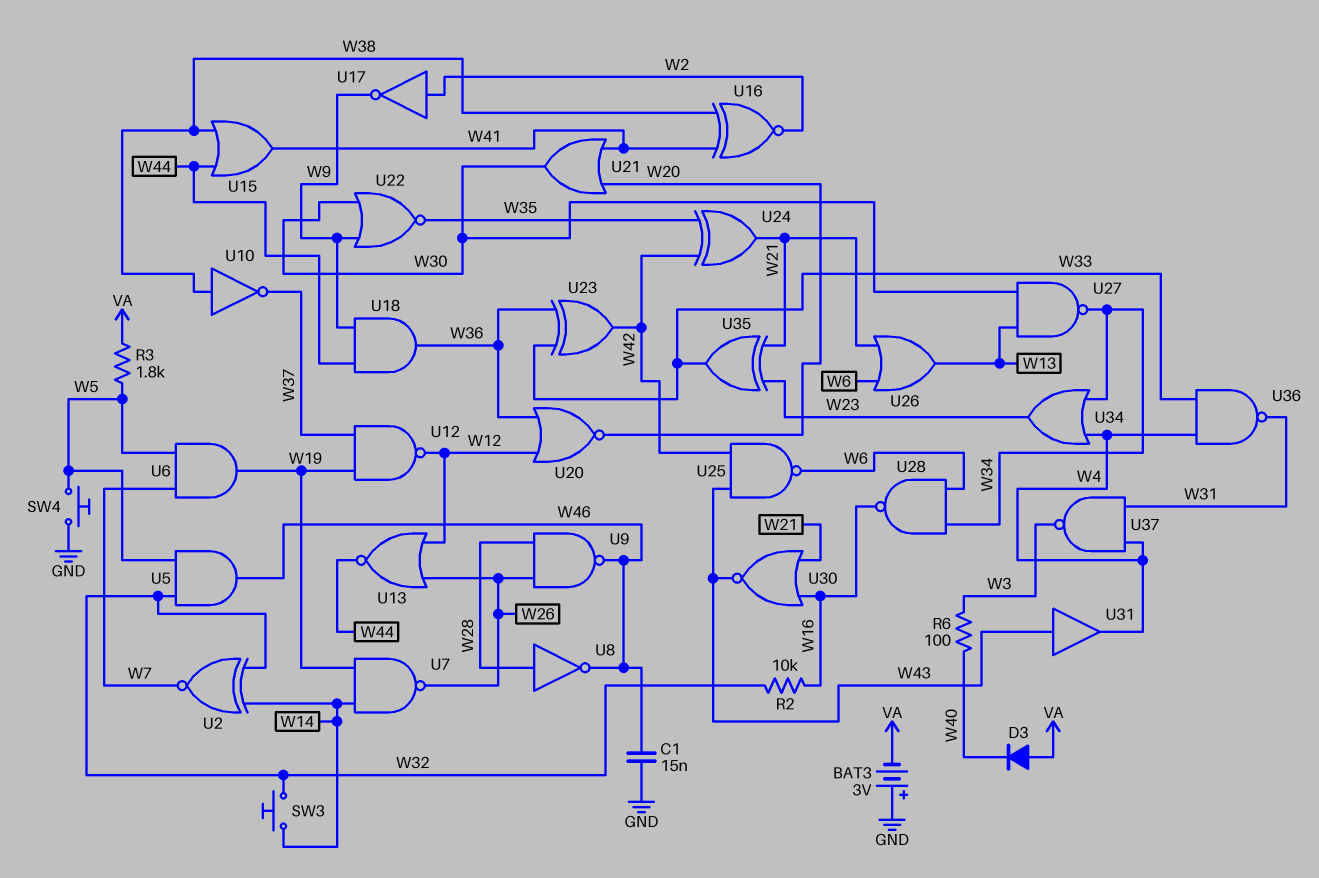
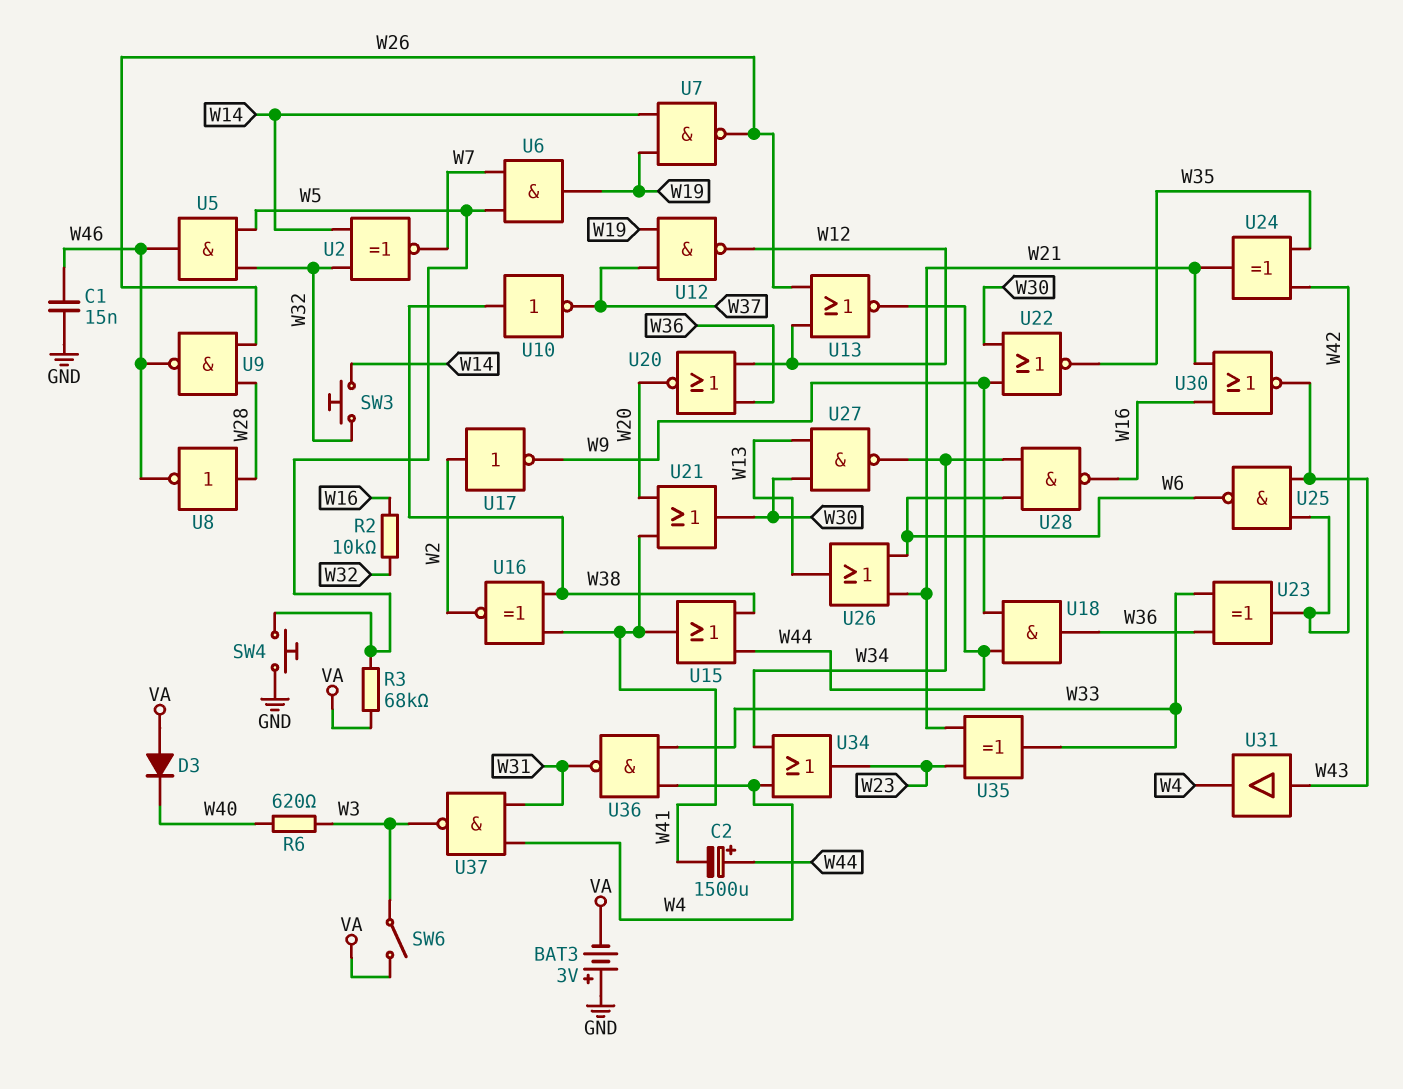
C2: none -> 1500uF (plus W44, minus W41)
R3: 1.8k (VA, W5) -> 68k (VA, W5)
R6: 100 (W3, W40) -> 620 (W3, W40)
SW6: none -> switch (VA, W3)

